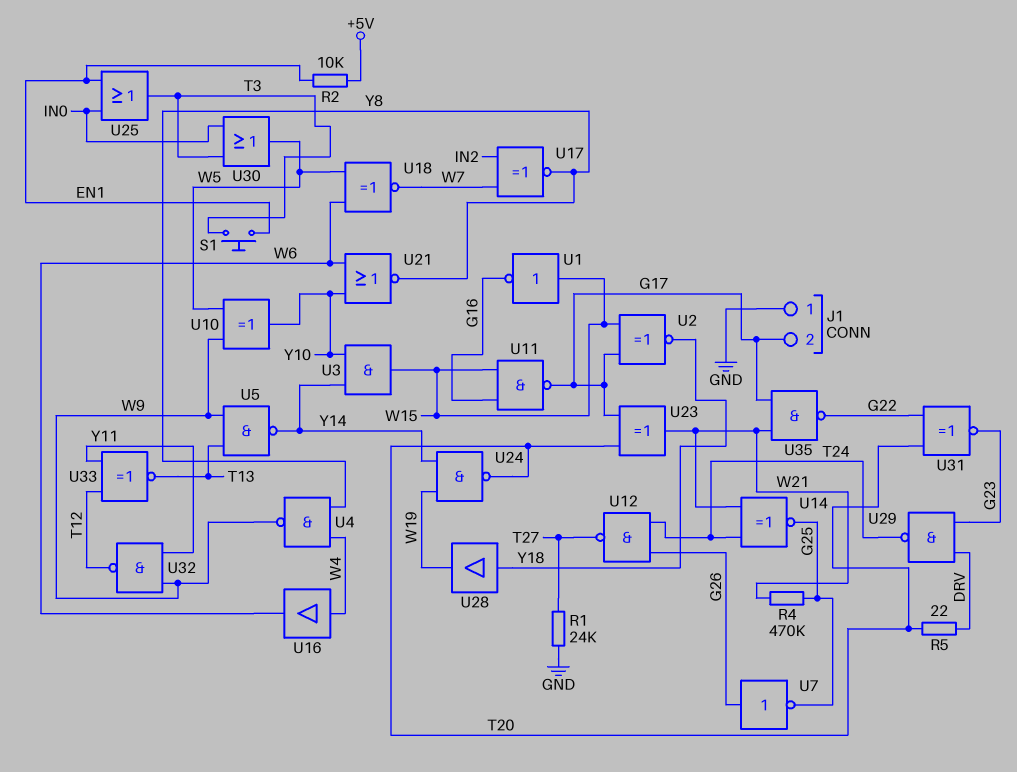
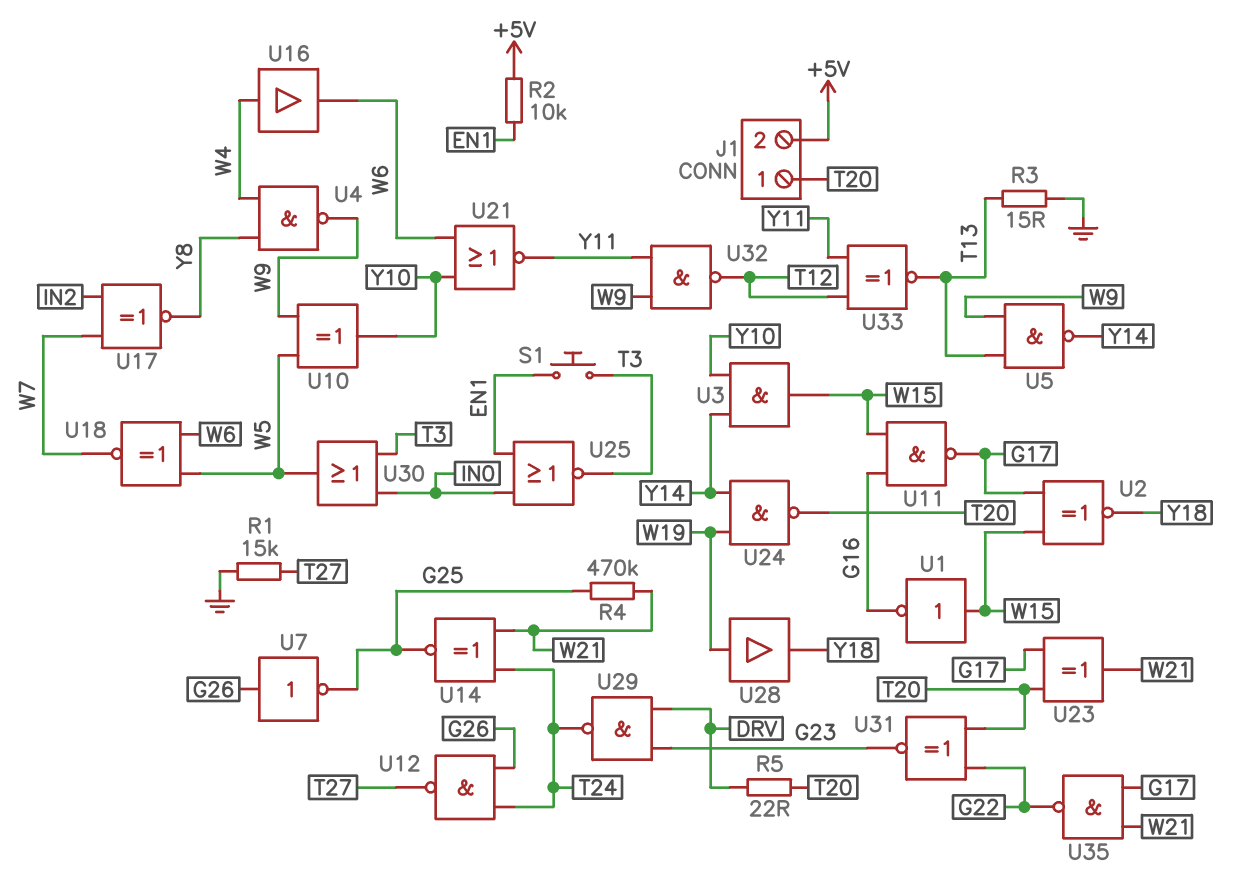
J1 pin 1: GND -> T20
J1 pin 2: G17 -> +5V
R1: 24k (GND, T27) -> 15k (GND, T27)
R3: none -> 15 (GND, T13)
U21: NOR (in W6, in Y10, out Y8) -> NOR (in W6, in Y10, out Y11)
U25: OR (in EN1, in IN0, out T3) -> NOR (in EN1, in IN0, out T3)
U28: buffer (in Y18, out W19) -> buffer (in W19, out Y18)

